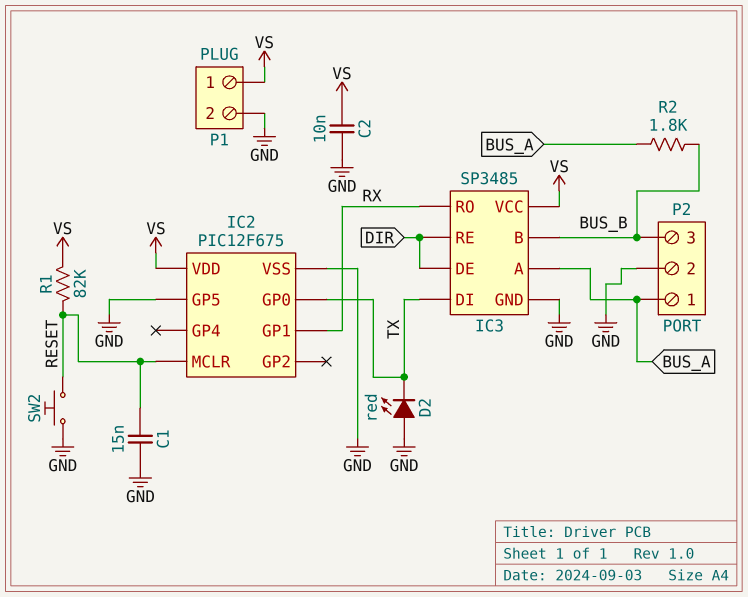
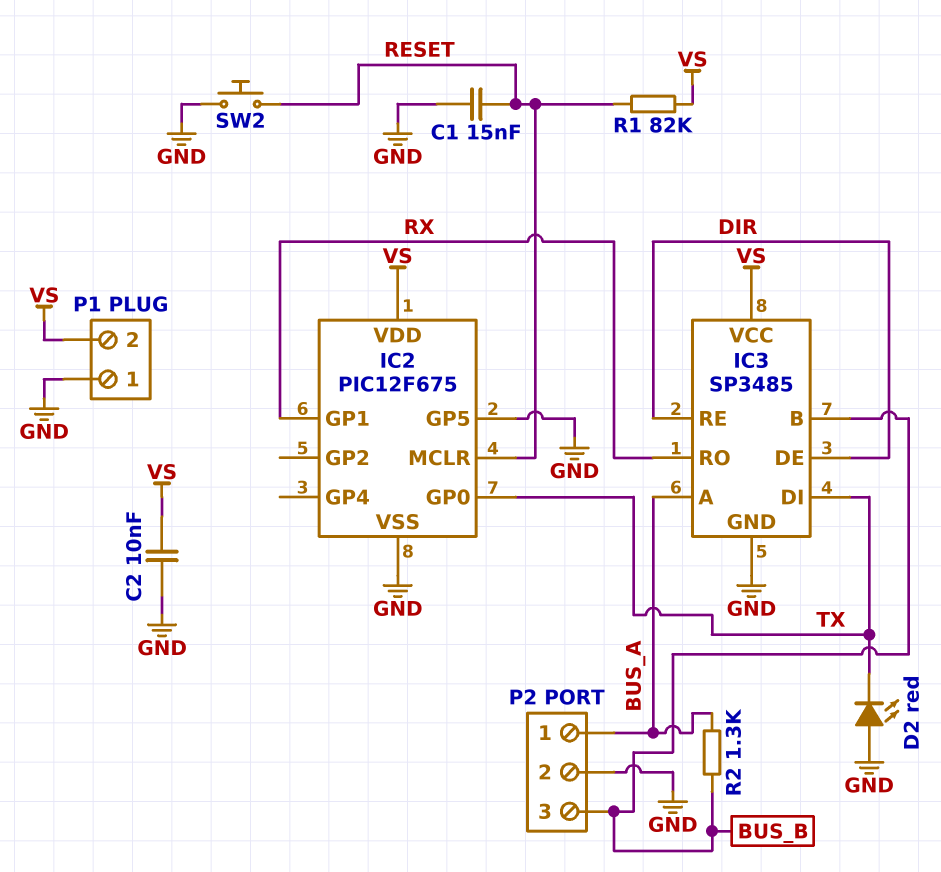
P1 pin 1: VS -> GND
P1 pin 2: GND -> VS
R2: 1.8k (BUS_A, BUS_B) -> 1.3k (BUS_A, BUS_B)

